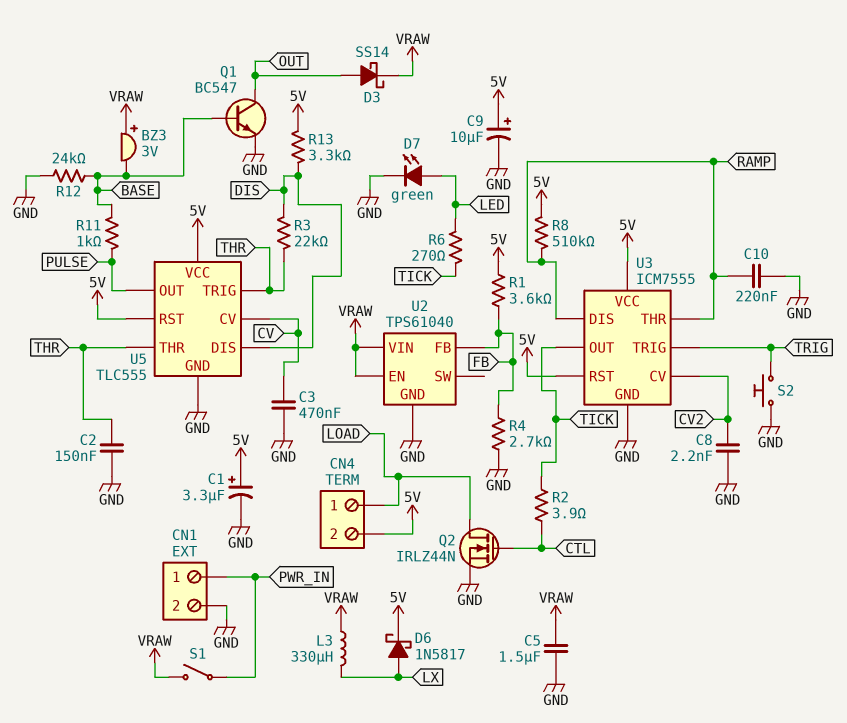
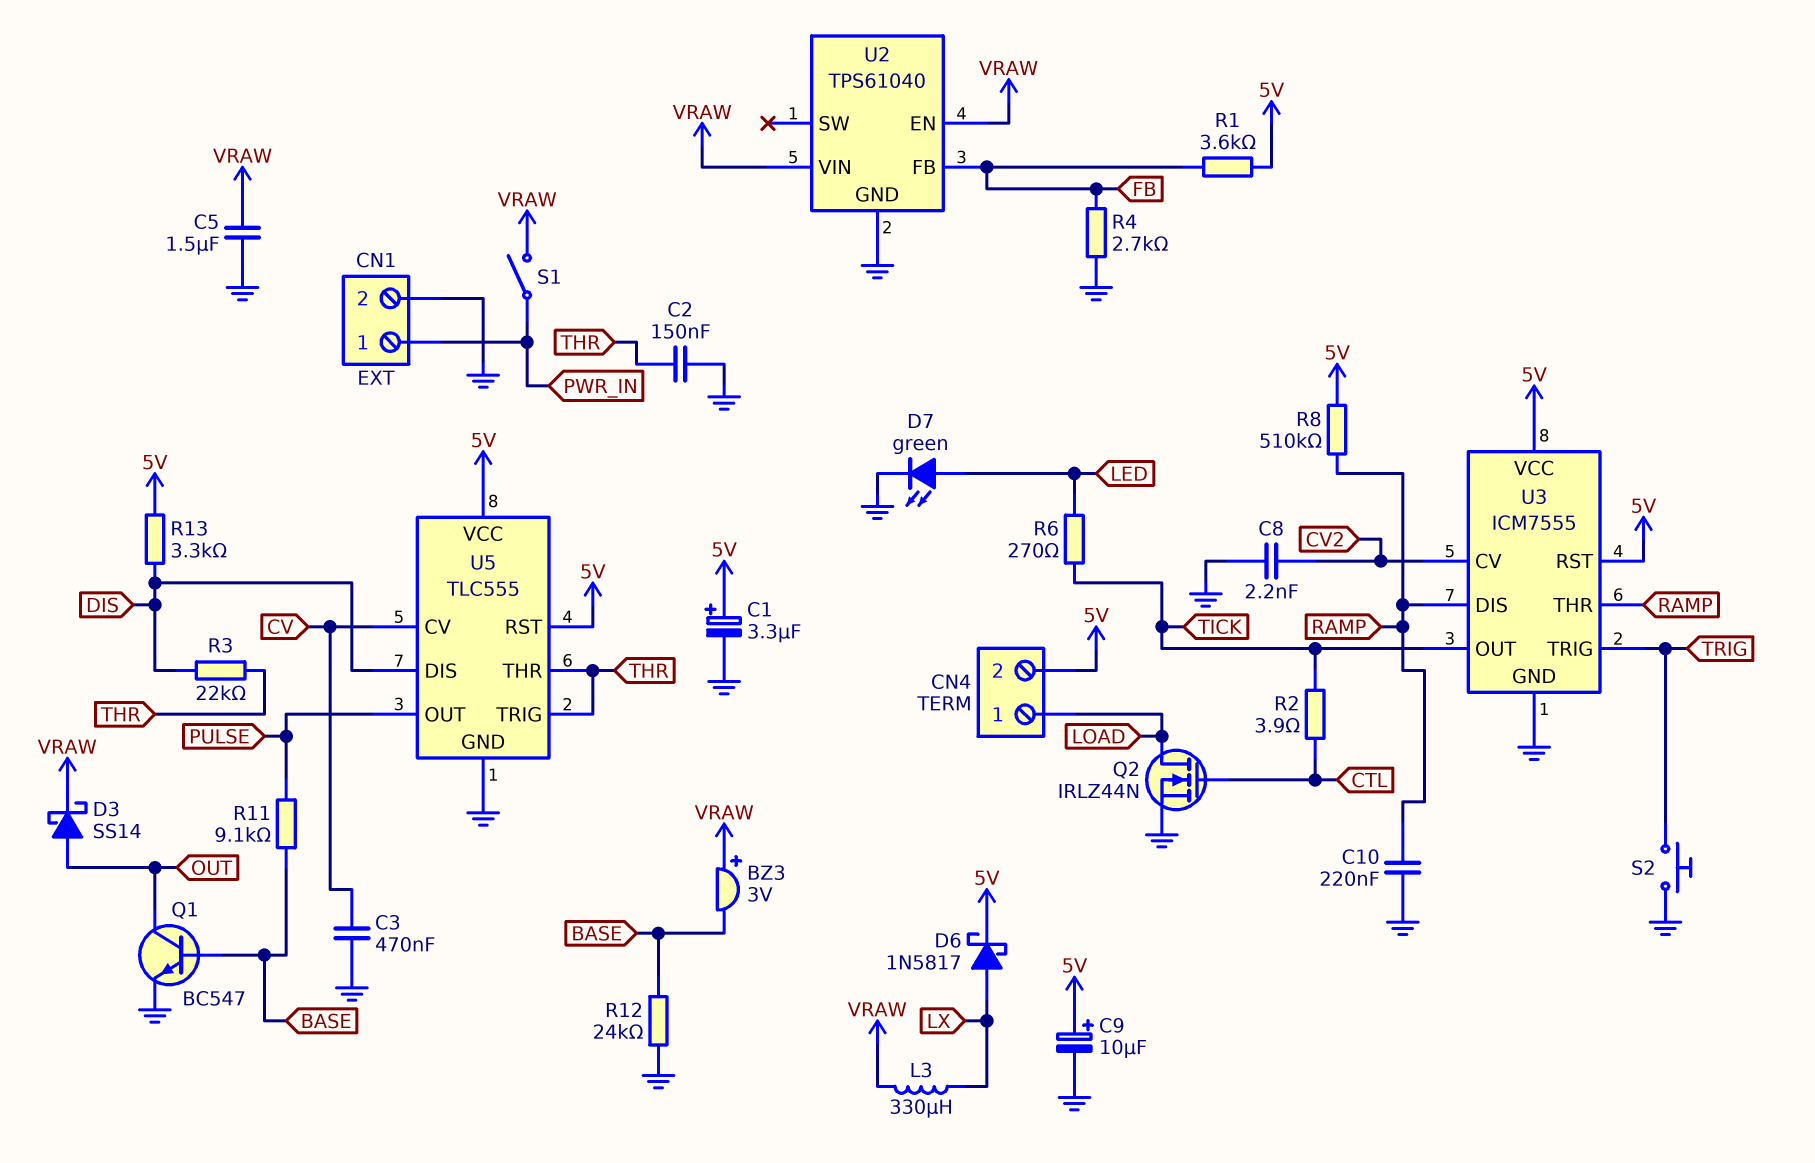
R11: 1k (BASE, PULSE) -> 9.1k (BASE, PULSE)

